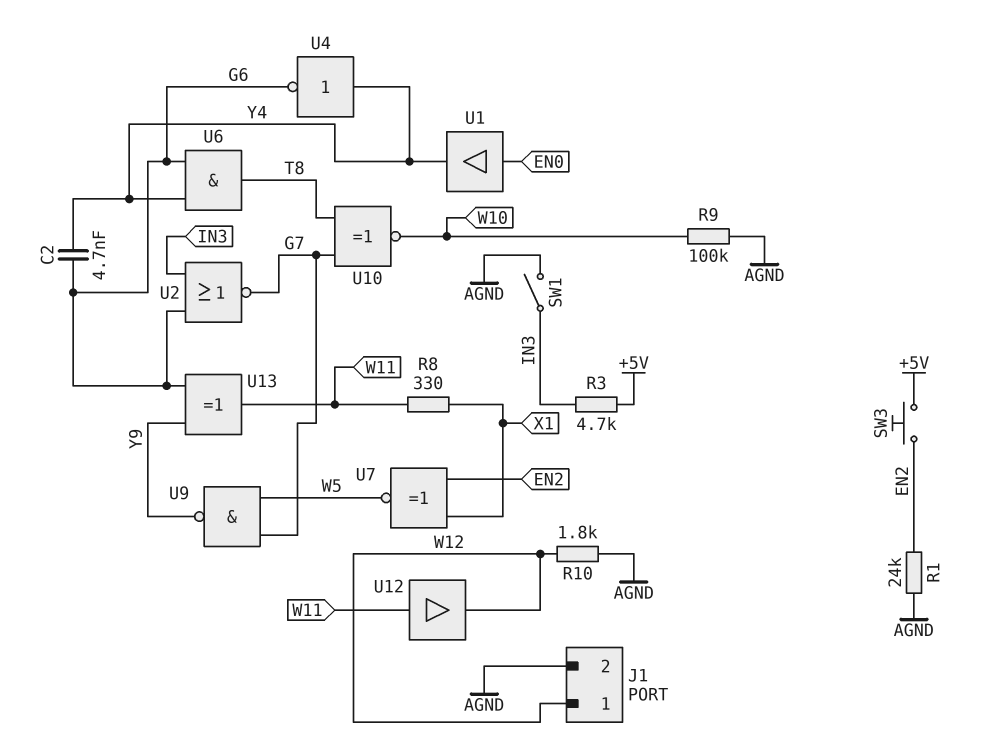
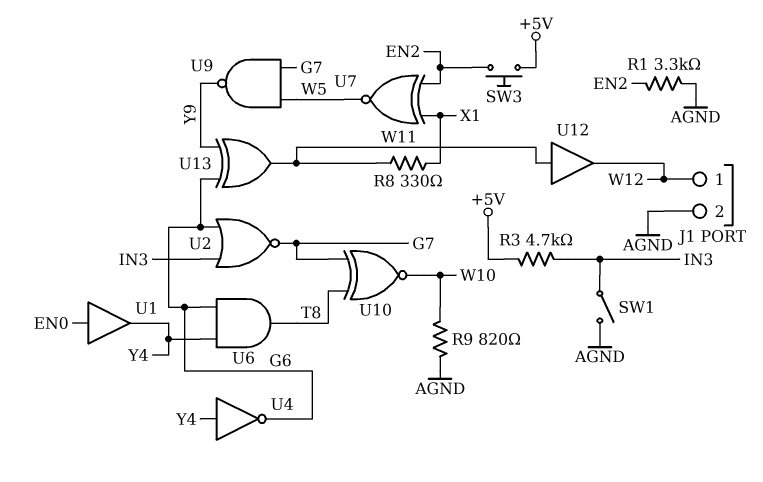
C2: 4.7nF (G6, Y4) -> none
R1: 24k (AGND, EN2) -> 3.3k (AGND, EN2)
R9: 100k (AGND, W10) -> 820 (AGND, W10)
R10: 1.8k (AGND, W12) -> none

